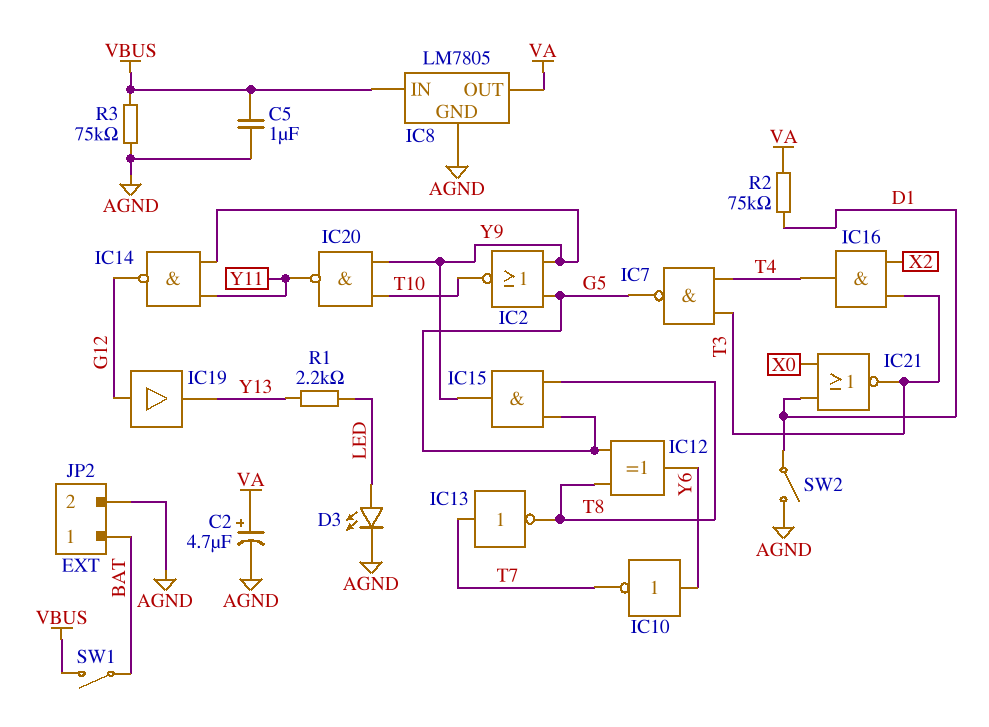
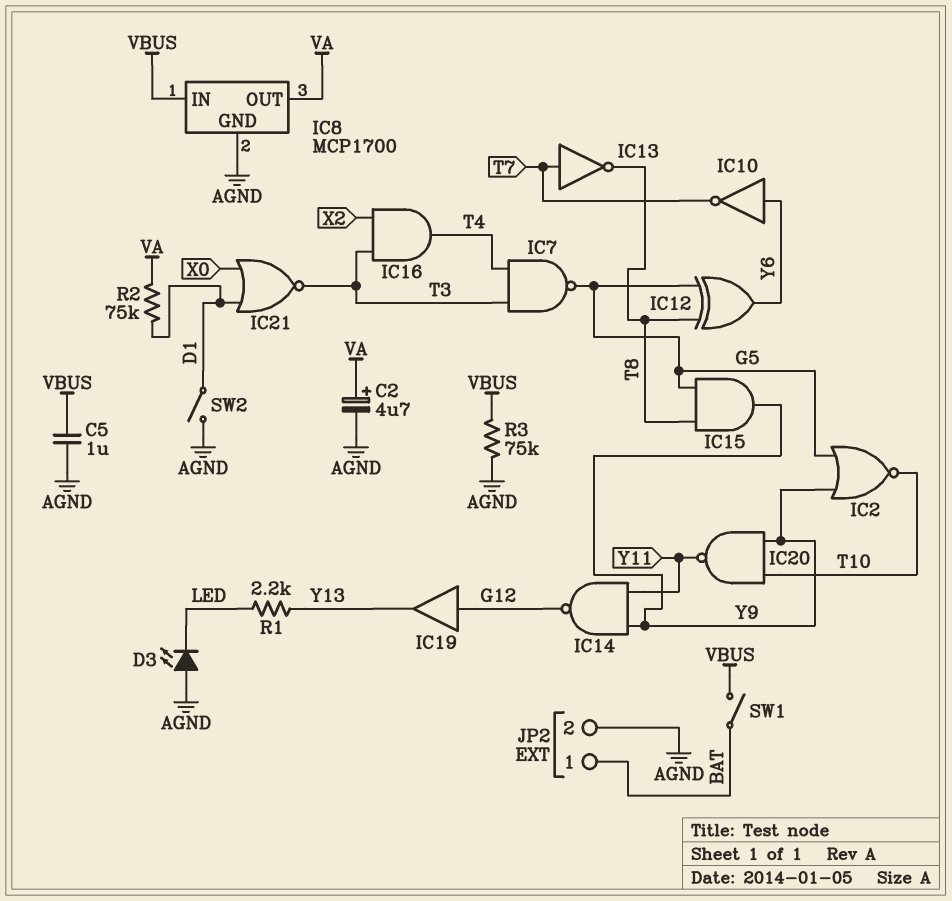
D3: LED (A LED, K AGND) -> LED (A AGND, K LED)
IC8: LM7805 -> MCP1700

